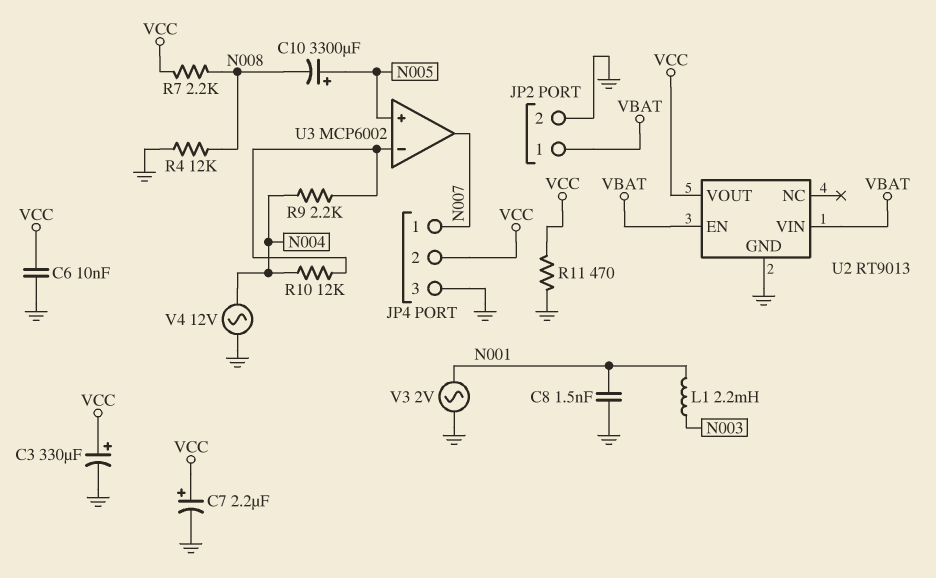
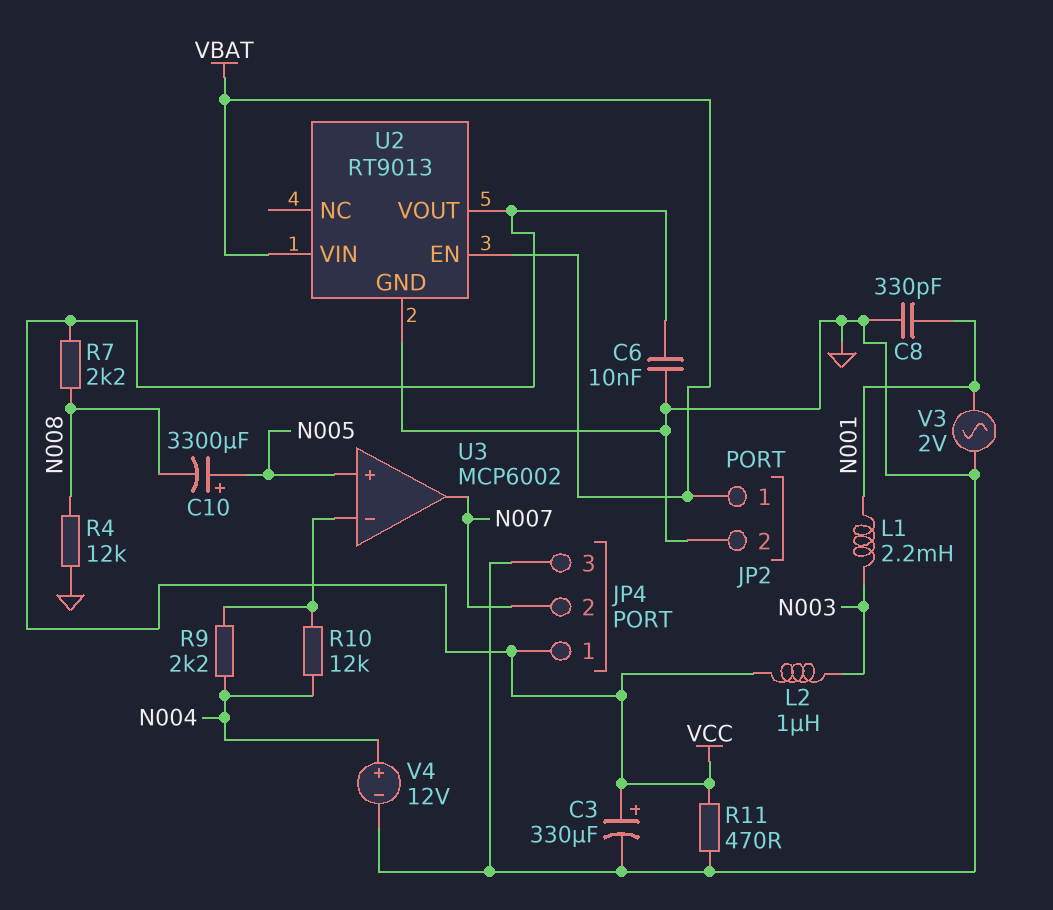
C7: 2.2uF (plus VCC, minus GND) -> none
C8: 1.5nF (GND, N001) -> 330pF (GND, N001)
JP4 pin 1: N007 -> VCC
JP4 pin 2: VCC -> N007
L2: none -> 1uH (N003, VCC)
V4: AC 12V (GND, N004) -> 12V (plus N004, minus GND)

